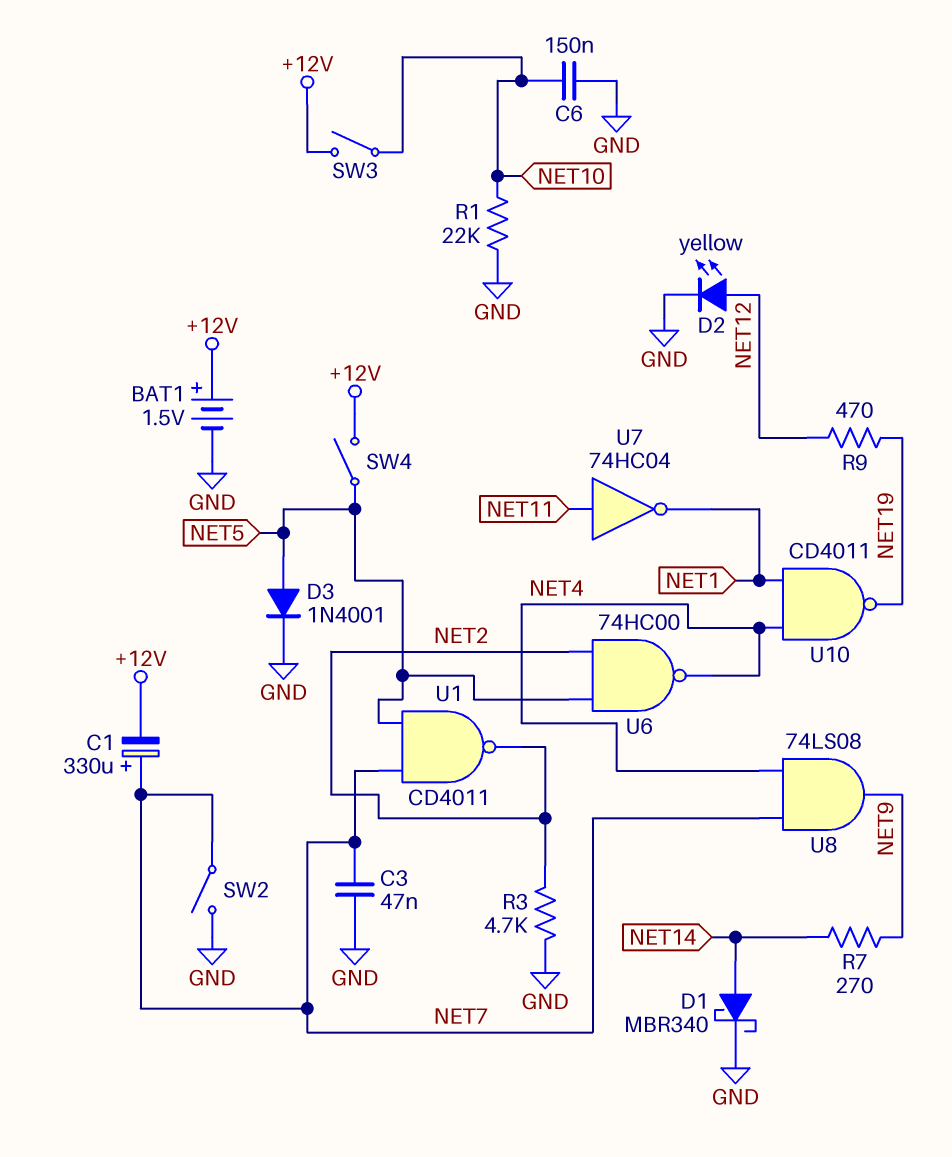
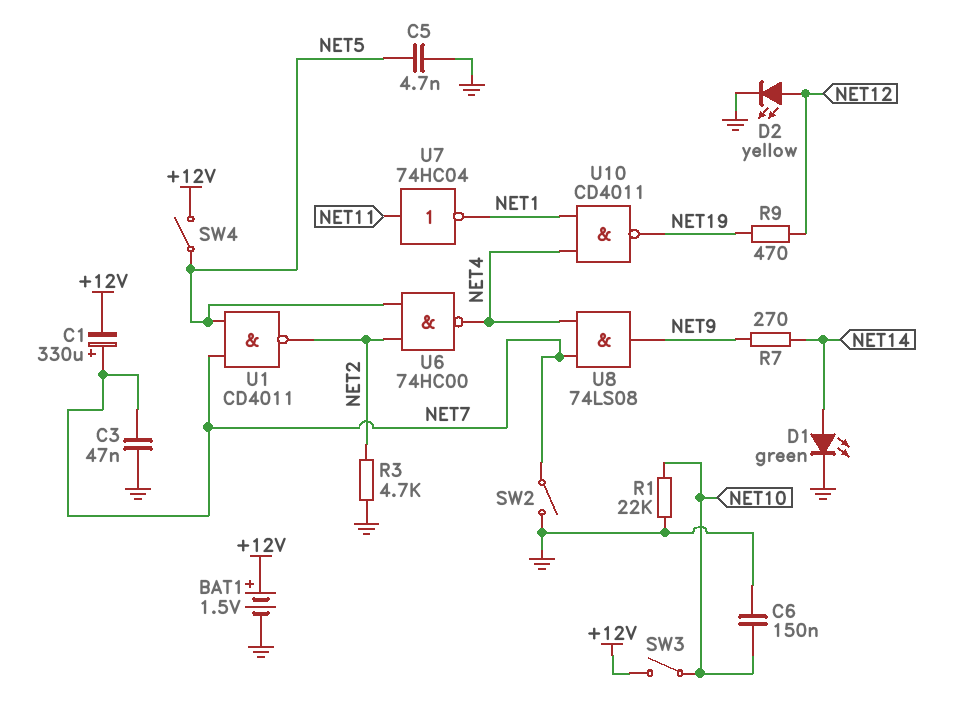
C5: none -> 4.7nF (GND, NET5)
D1: schottky MBR340 (A NET14, K GND) -> LED green (A NET14, K GND)
D3: diode 1N4001 (A NET5, K GND) -> none

